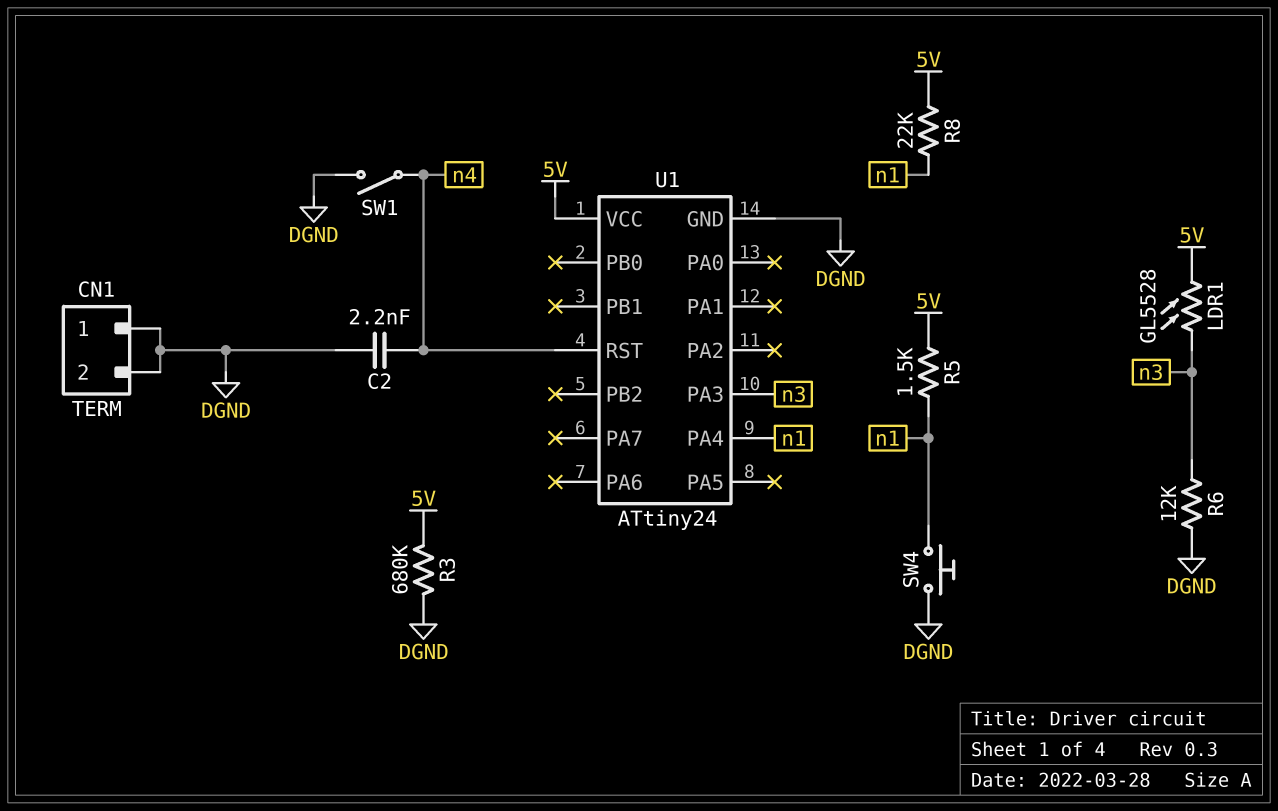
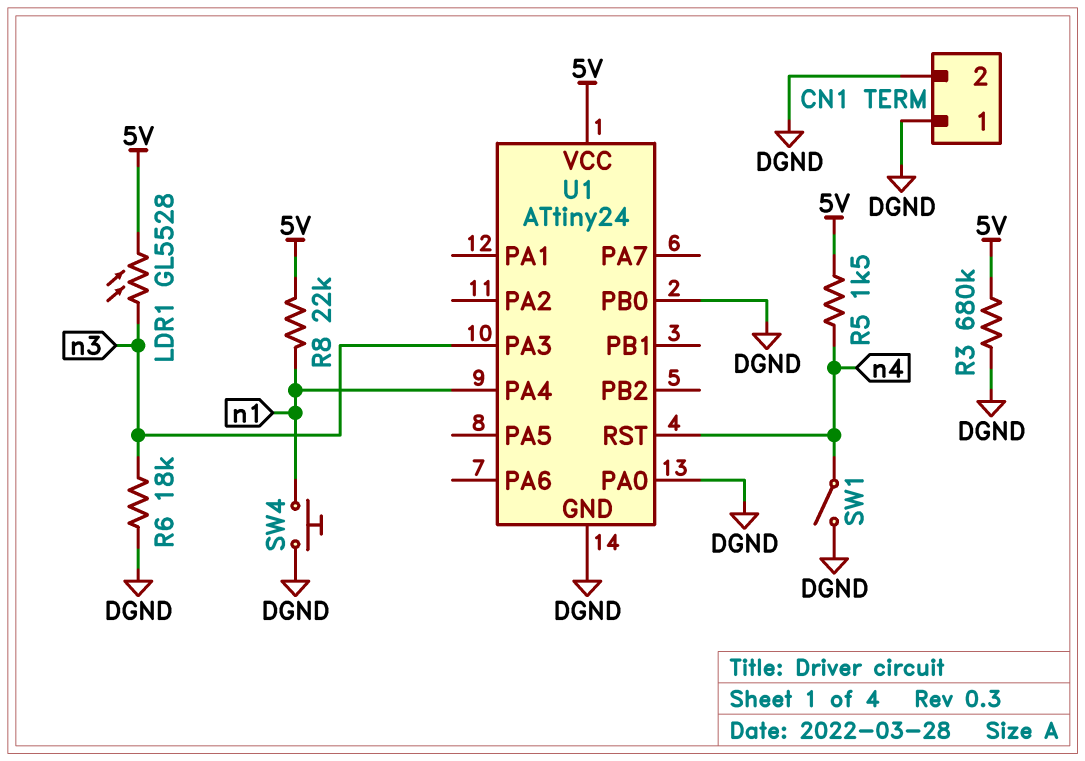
C2: 2.2nF (DGND, n4) -> none
R5: 1.5k (5V, n1) -> 1.5k (5V, n4)
R6: 12k (DGND, n3) -> 18k (DGND, n3)
U1 pin PA0: none -> DGND
U1 pin PB0: none -> DGND

